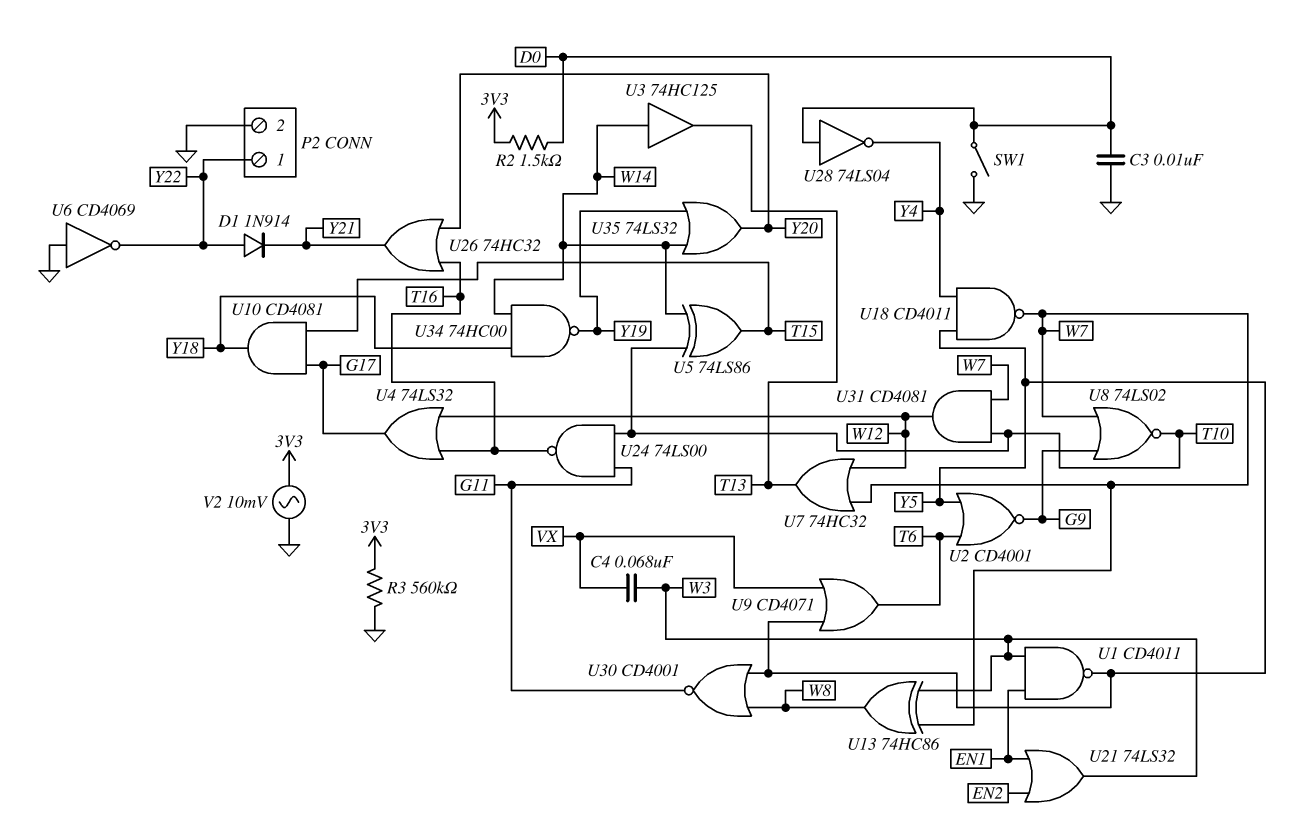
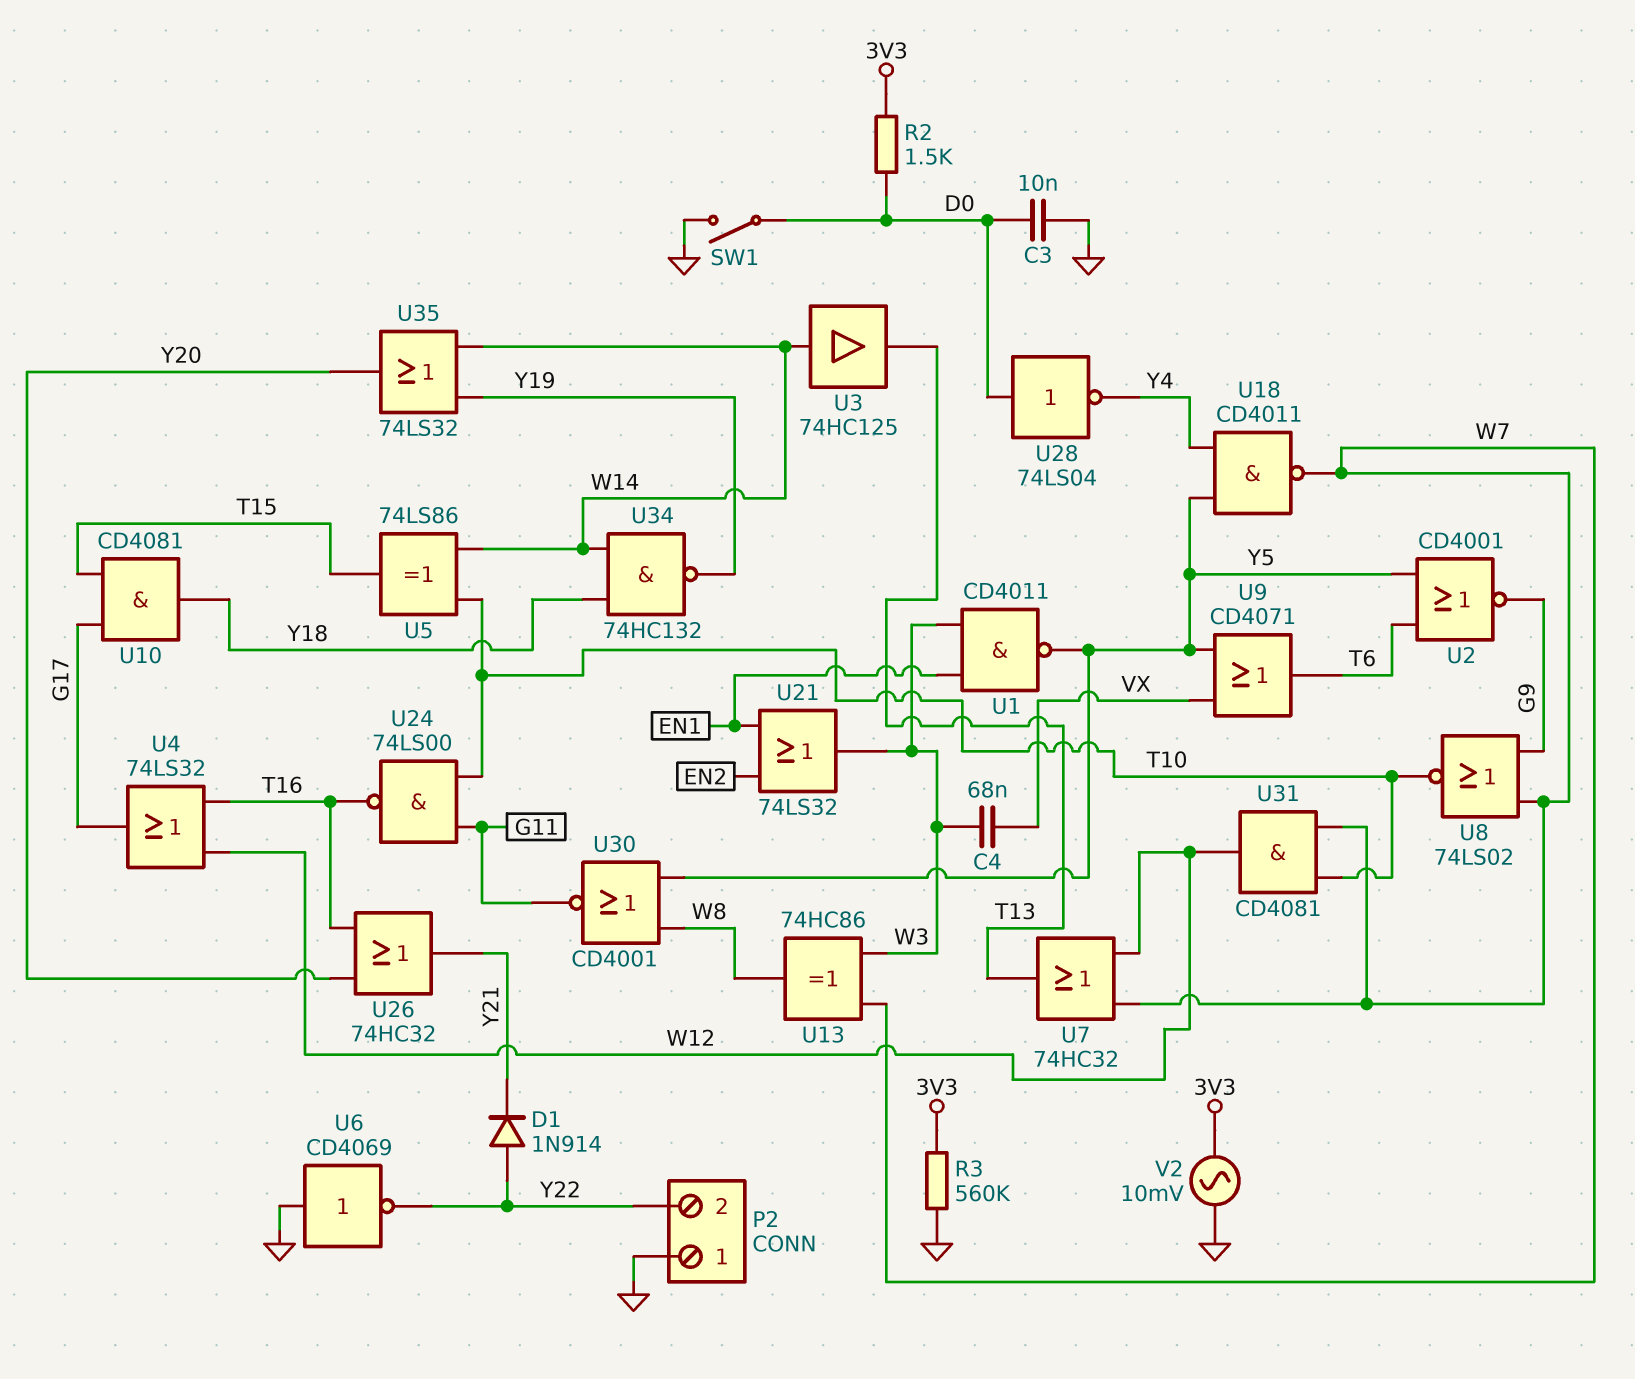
P2 pin 1: Y22 -> GND
P2 pin 2: GND -> Y22
U34: NAND 74HC00 (in W14, in Y18, out Y19) -> NAND 74HC132 (in W14, in Y18, out Y19)

